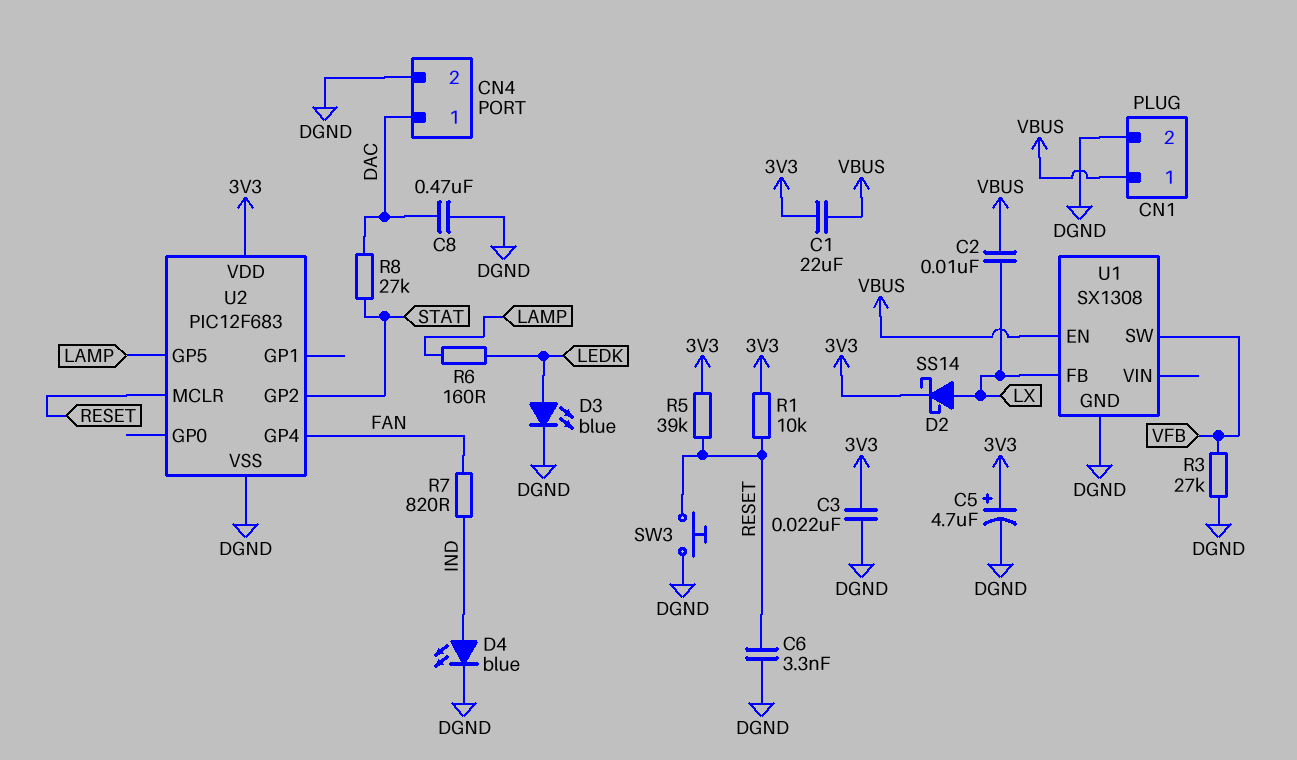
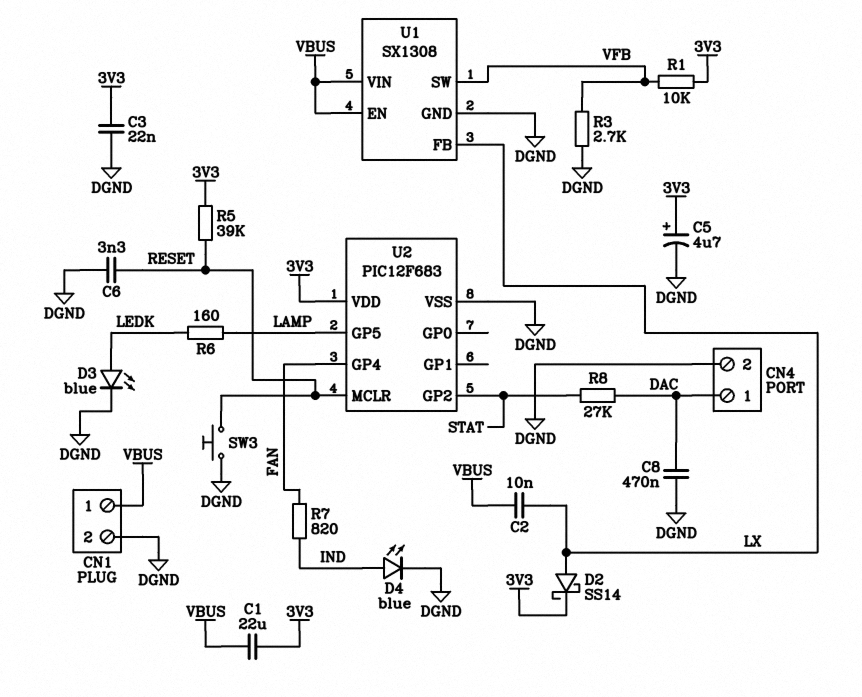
R1: 10k (3V3, RESET) -> 10k (3V3, VFB)
R3: 27k (DGND, VFB) -> 2.7k (DGND, VFB)
U1 pin VIN: none -> VBUS

